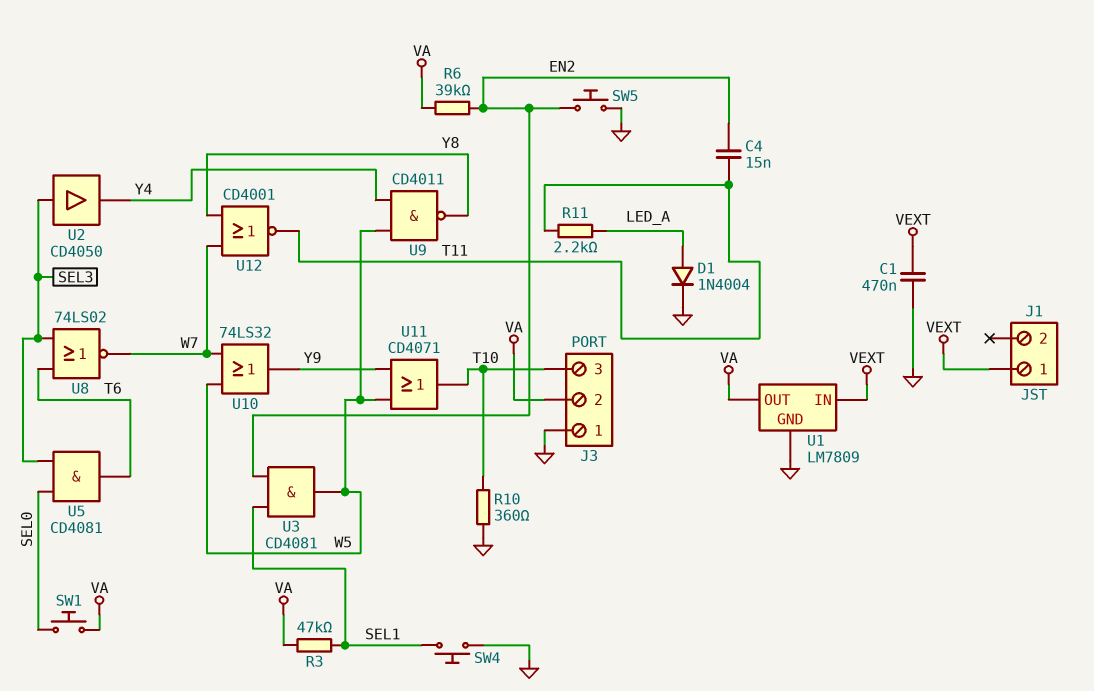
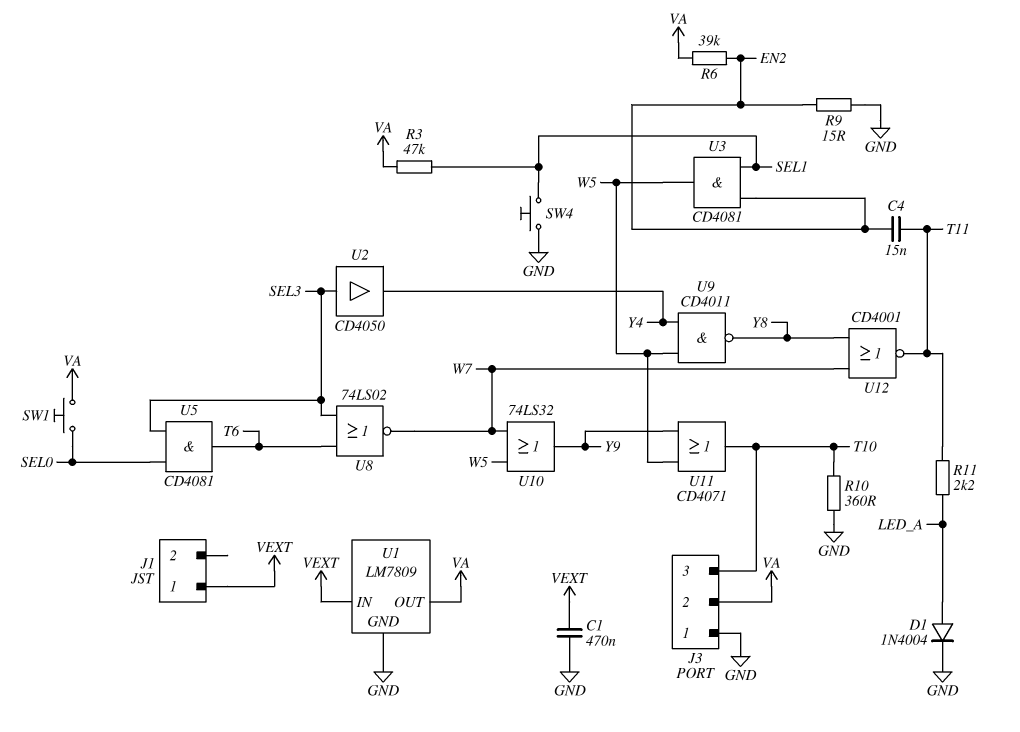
R9: none -> 15 (EN2, GND)
SW5: button (EN2, GND) -> none

